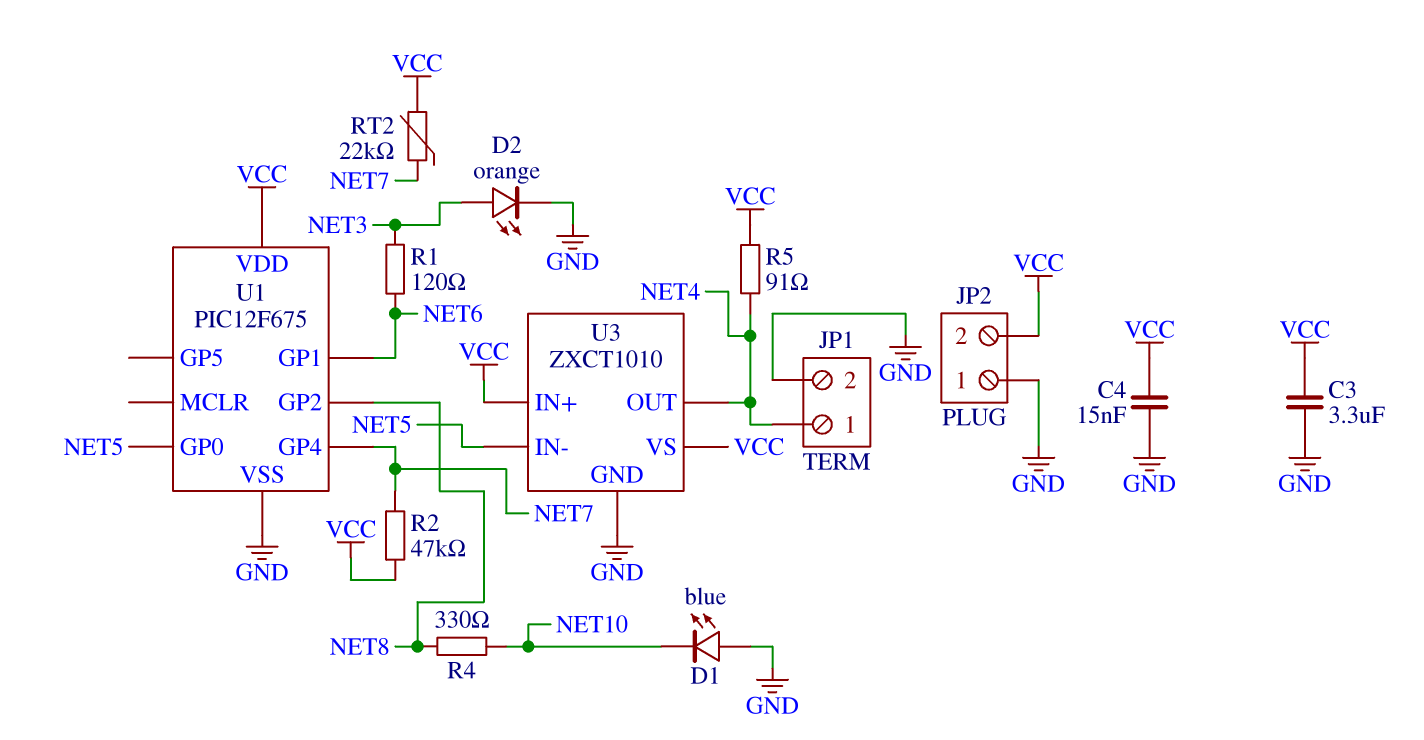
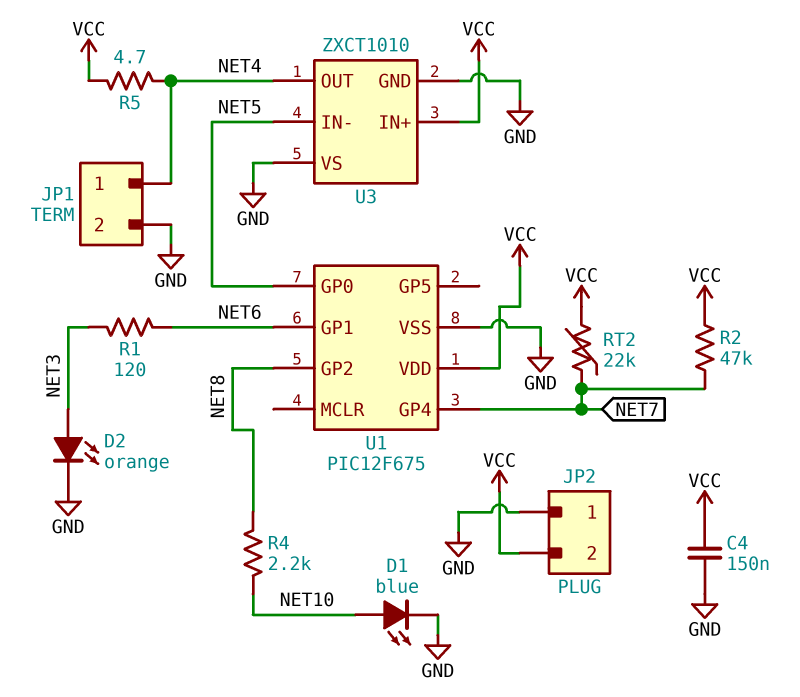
C3: 3.3uF (GND, VCC) -> none
C4: 15nF (GND, VCC) -> 150nF (GND, VCC)
D1: LED blue (A GND, K NET10) -> LED blue (A NET10, K GND)
R4: 330 (NET8, NET10) -> 2.2k (NET8, NET10)
R5: 91 (NET4, VCC) -> 4.7 (NET4, VCC)
U3 pin VS: VCC -> GND

